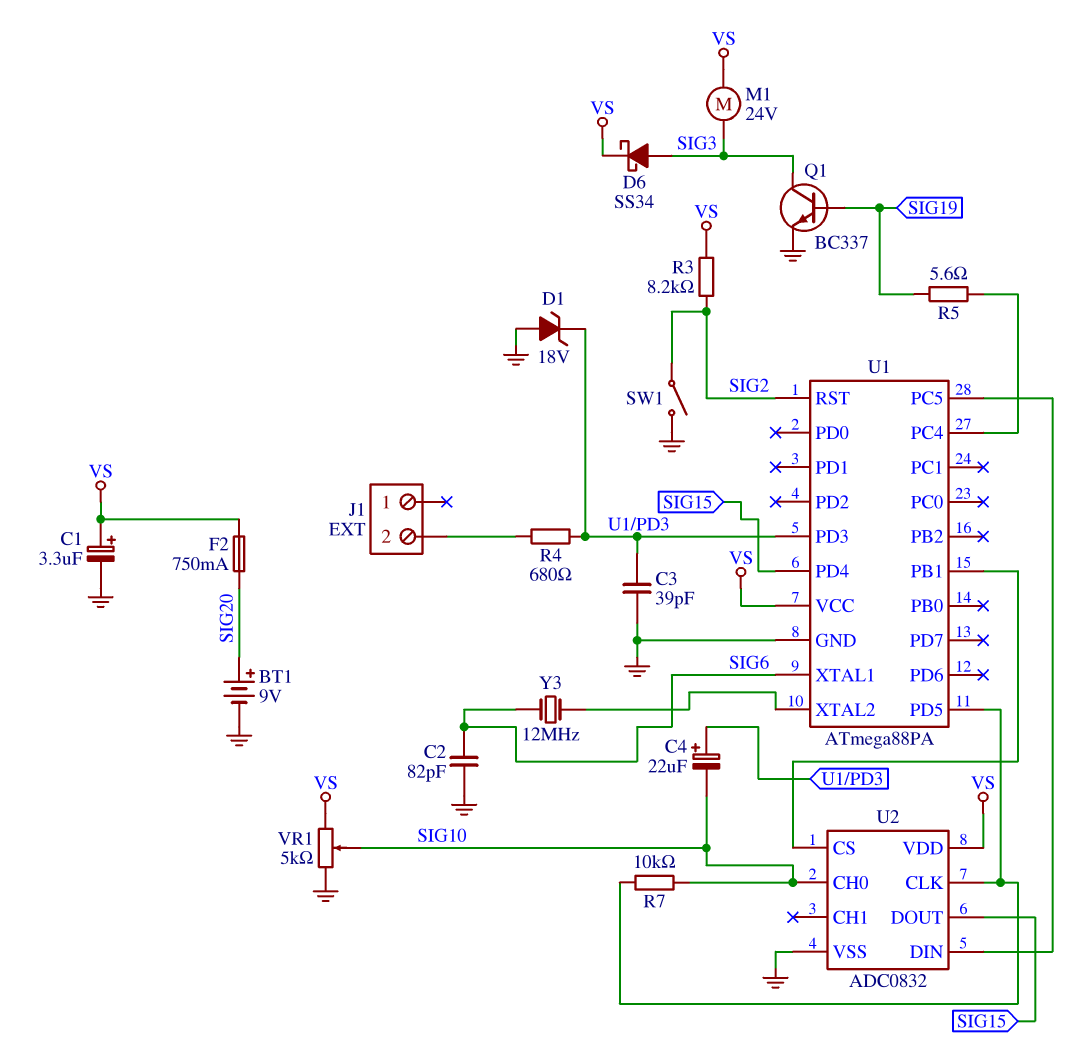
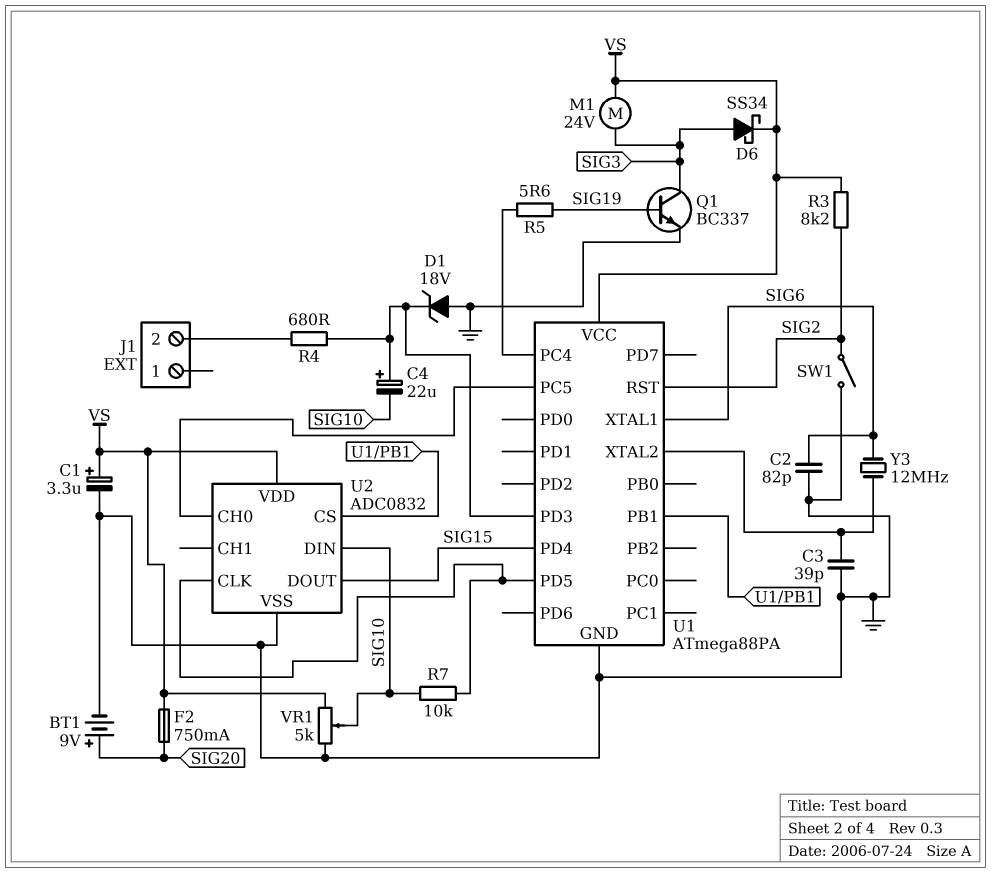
C3: 39pF (GND, U1/PD3) -> 39pF (GND, U1/XTAL2)
U2 pin CH0: SIG10 -> U1/PC5
U2 pin DIN: U1/PC5 -> SIG10

